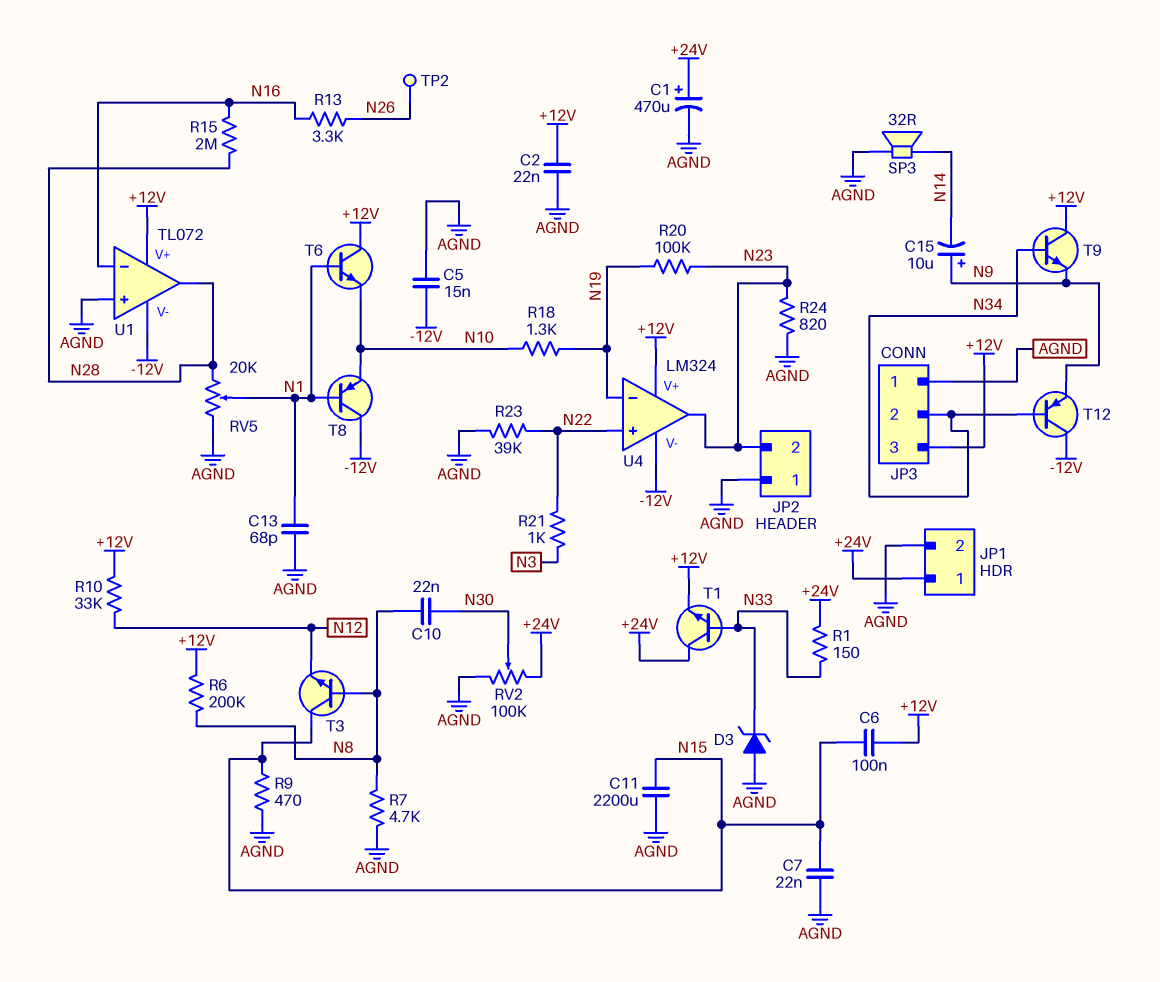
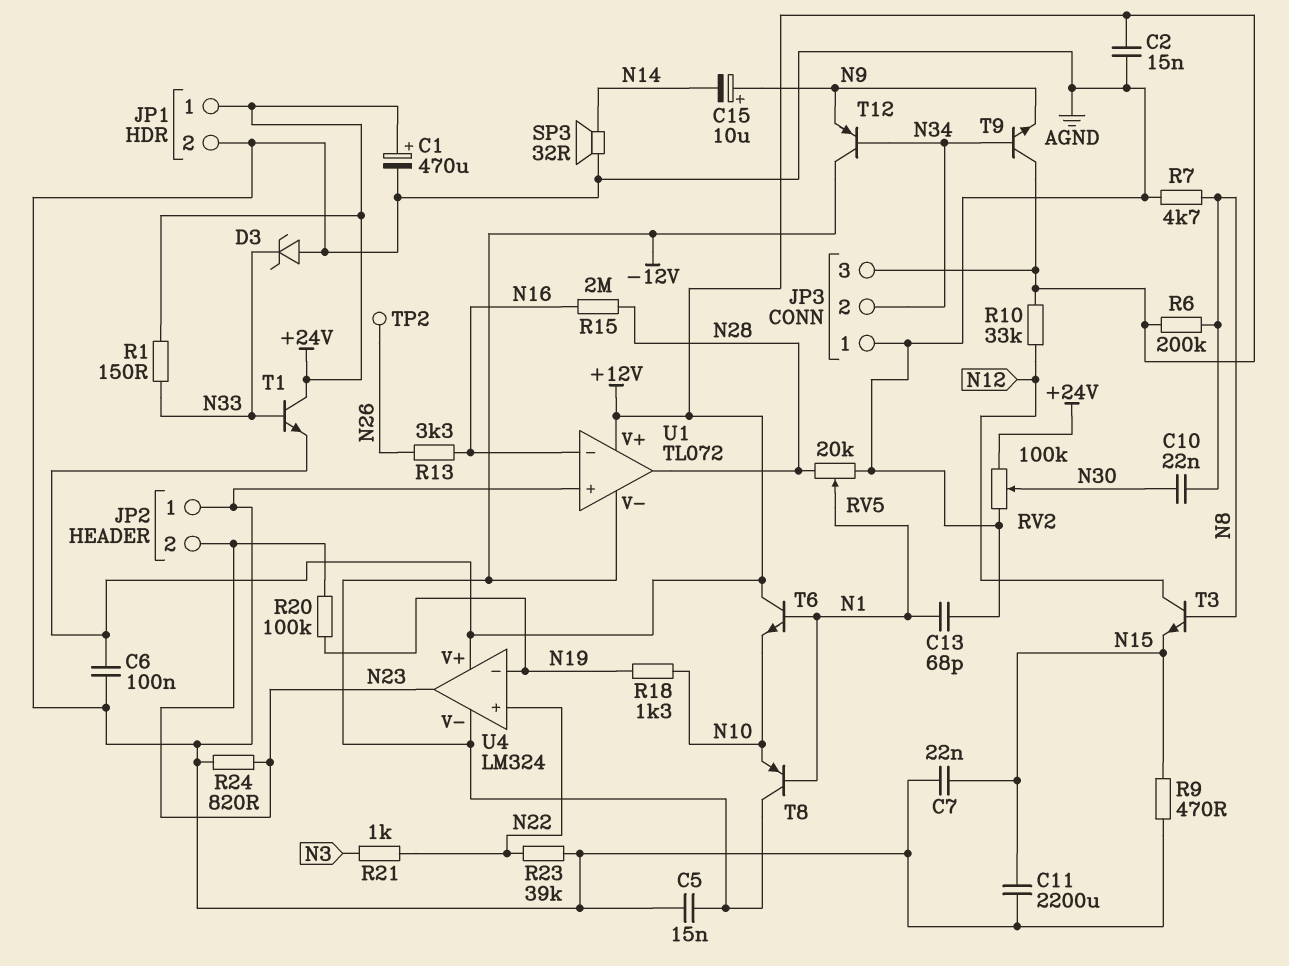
C2: 22nF (+12V, AGND) -> 15nF (+12V, AGND)
C6: 100nF (+12V, N15) -> 100nF (+12V, AGND)
T3: NPN (B N8, C N15, E N12) -> NPN (B N8, C N12, E N15)

